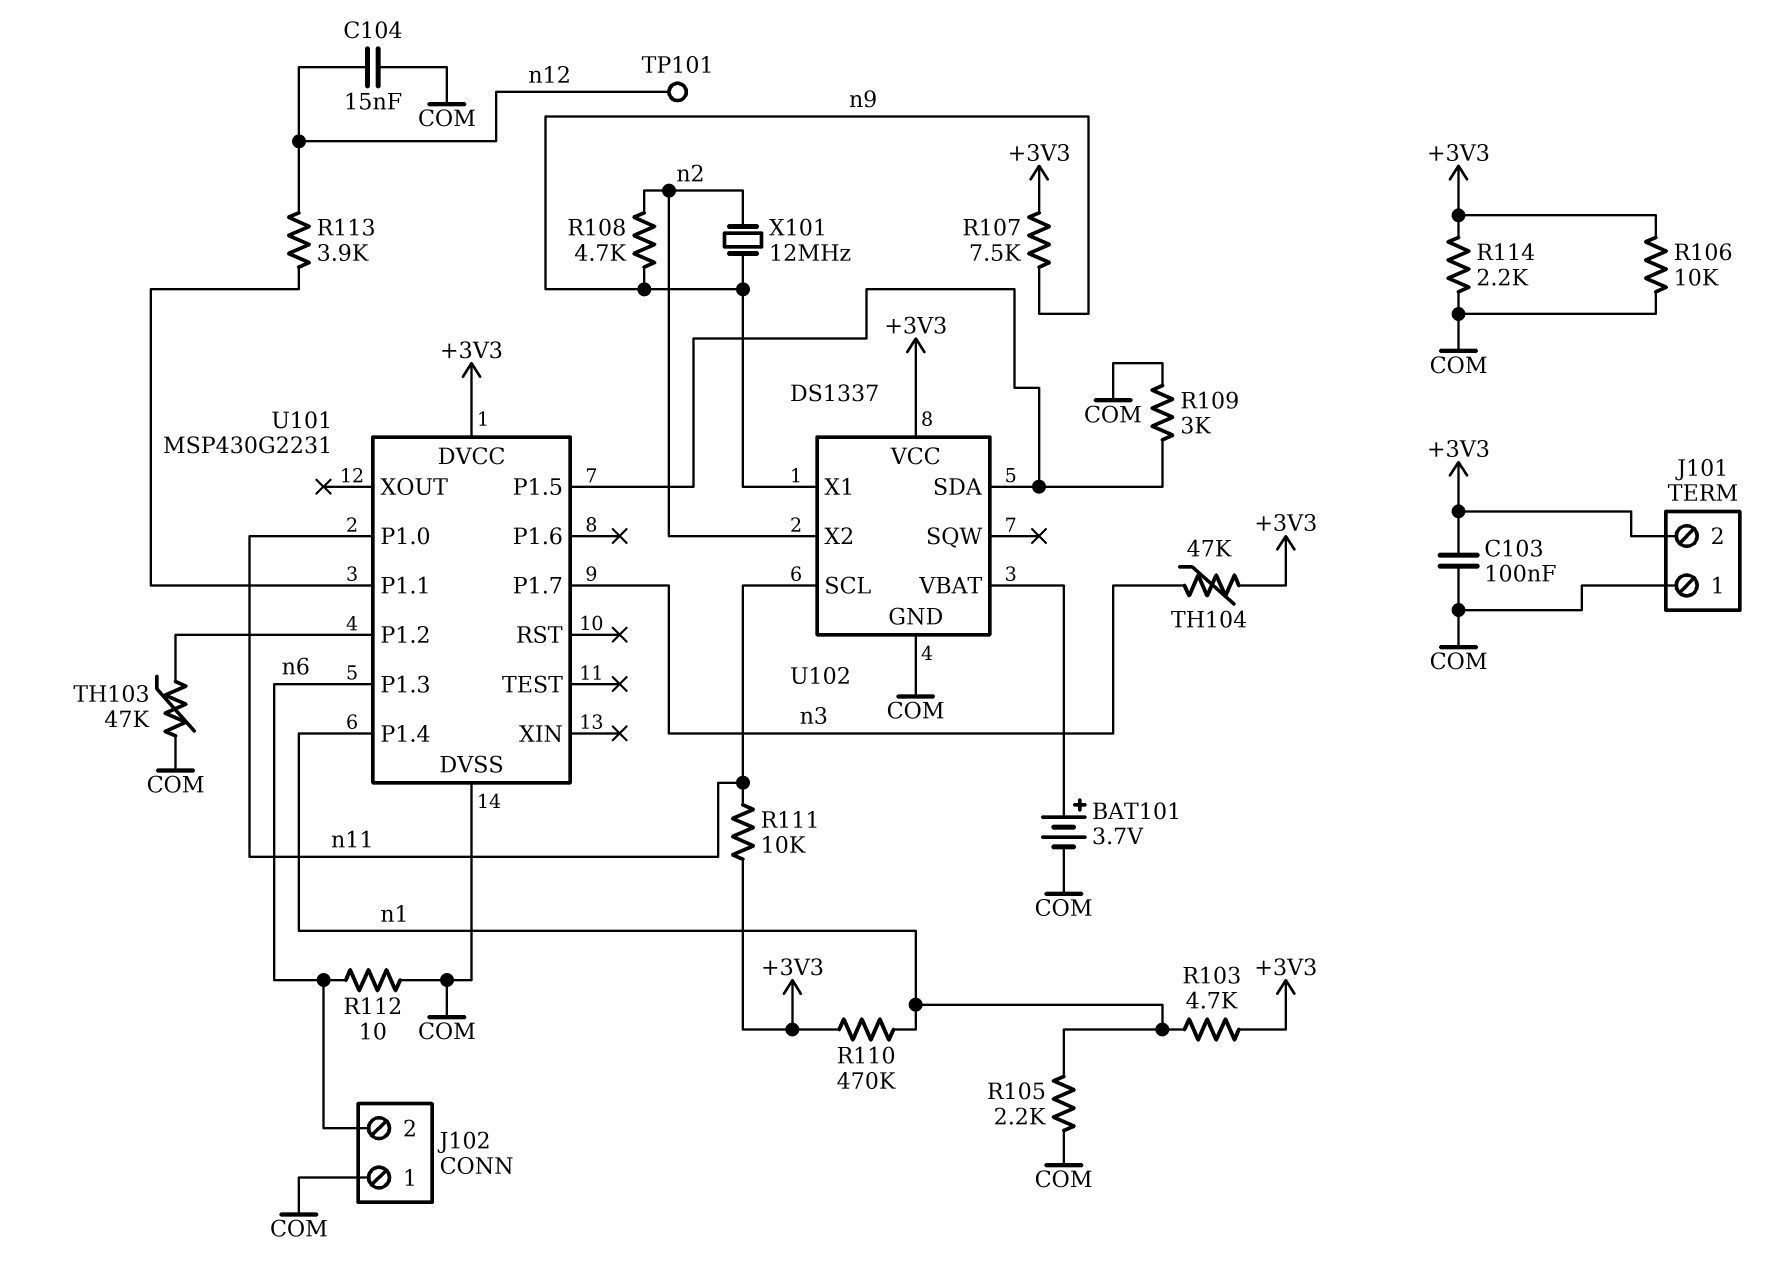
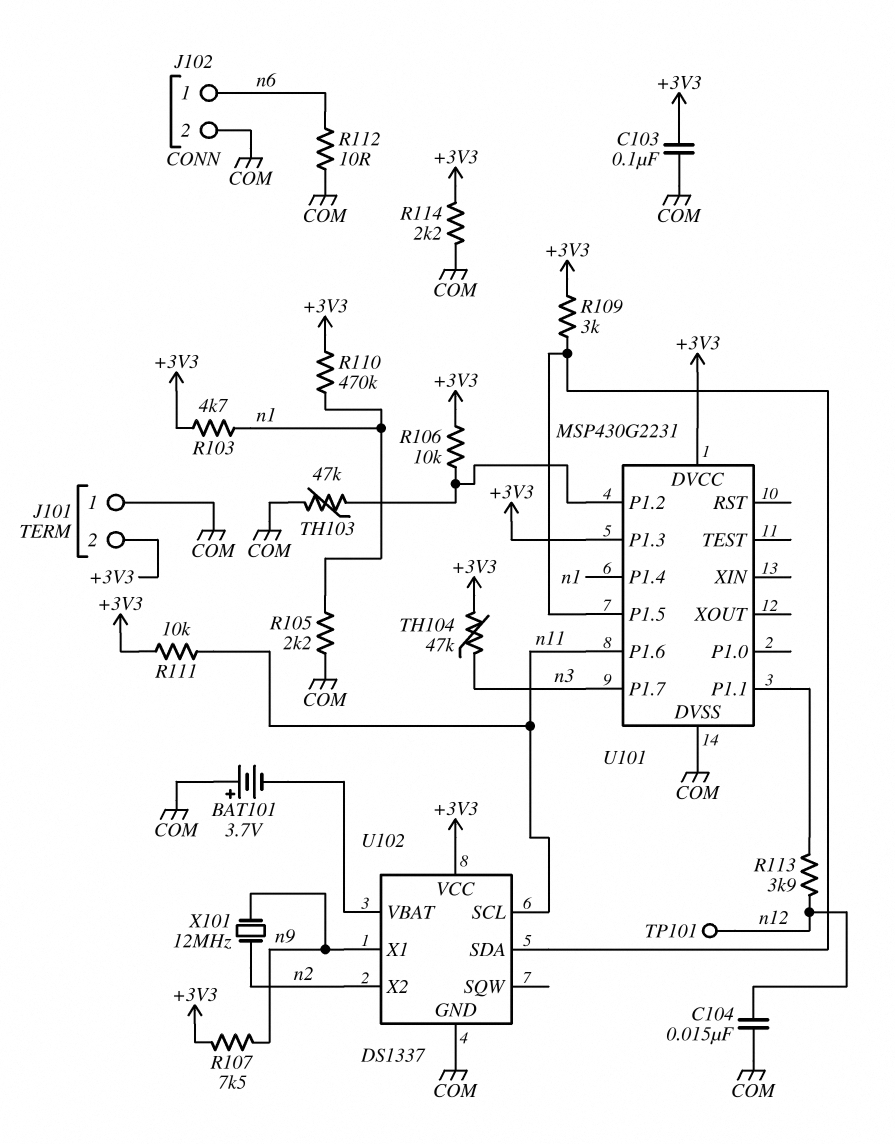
BAT101: 3.7V (plus U102/VBAT, minus COM) -> 3.7V (plus COM, minus U102/VBAT)
J102 pin 1: COM -> n6
J102 pin 2: n6 -> COM
R106: 10k (+3V3, COM) -> 10k (+3V3, U101/P1.2)
R108: 4.7k (n2, n9) -> none
R109: 3k (COM, U101/P1.5) -> 3k (+3V3, U101/P1.5)
U101 pin P1.0: n11 -> none
U101 pin P1.3: n6 -> +3V3
U101 pin P1.6: none -> n11

